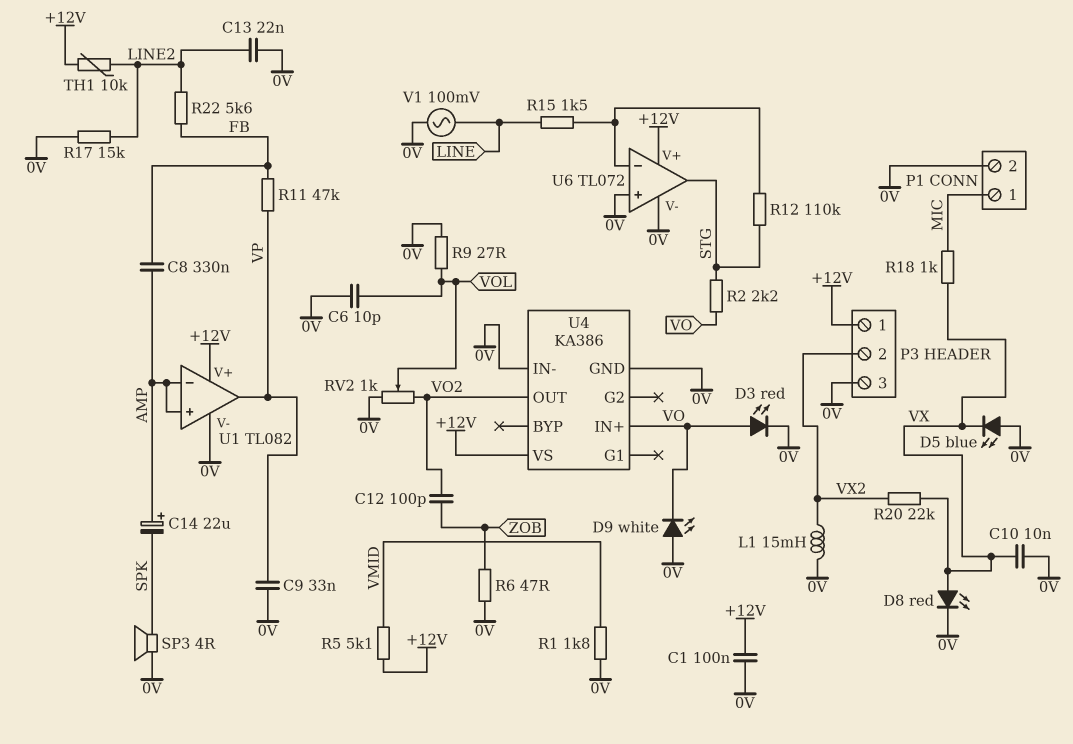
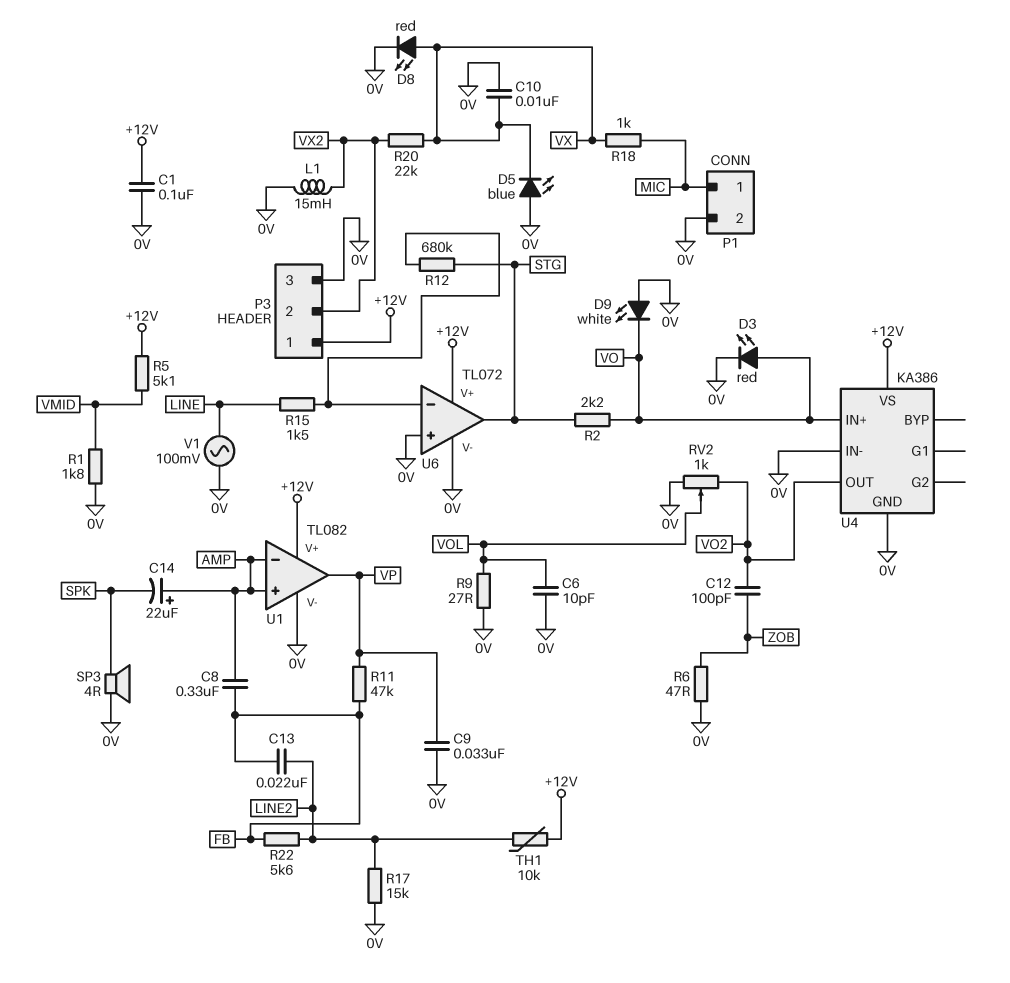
C13: 22nF (0V, LINE2) -> 22nF (FB, LINE2)
R12: 110k (STG, U6/in-) -> 680k (STG, U6/in-)

